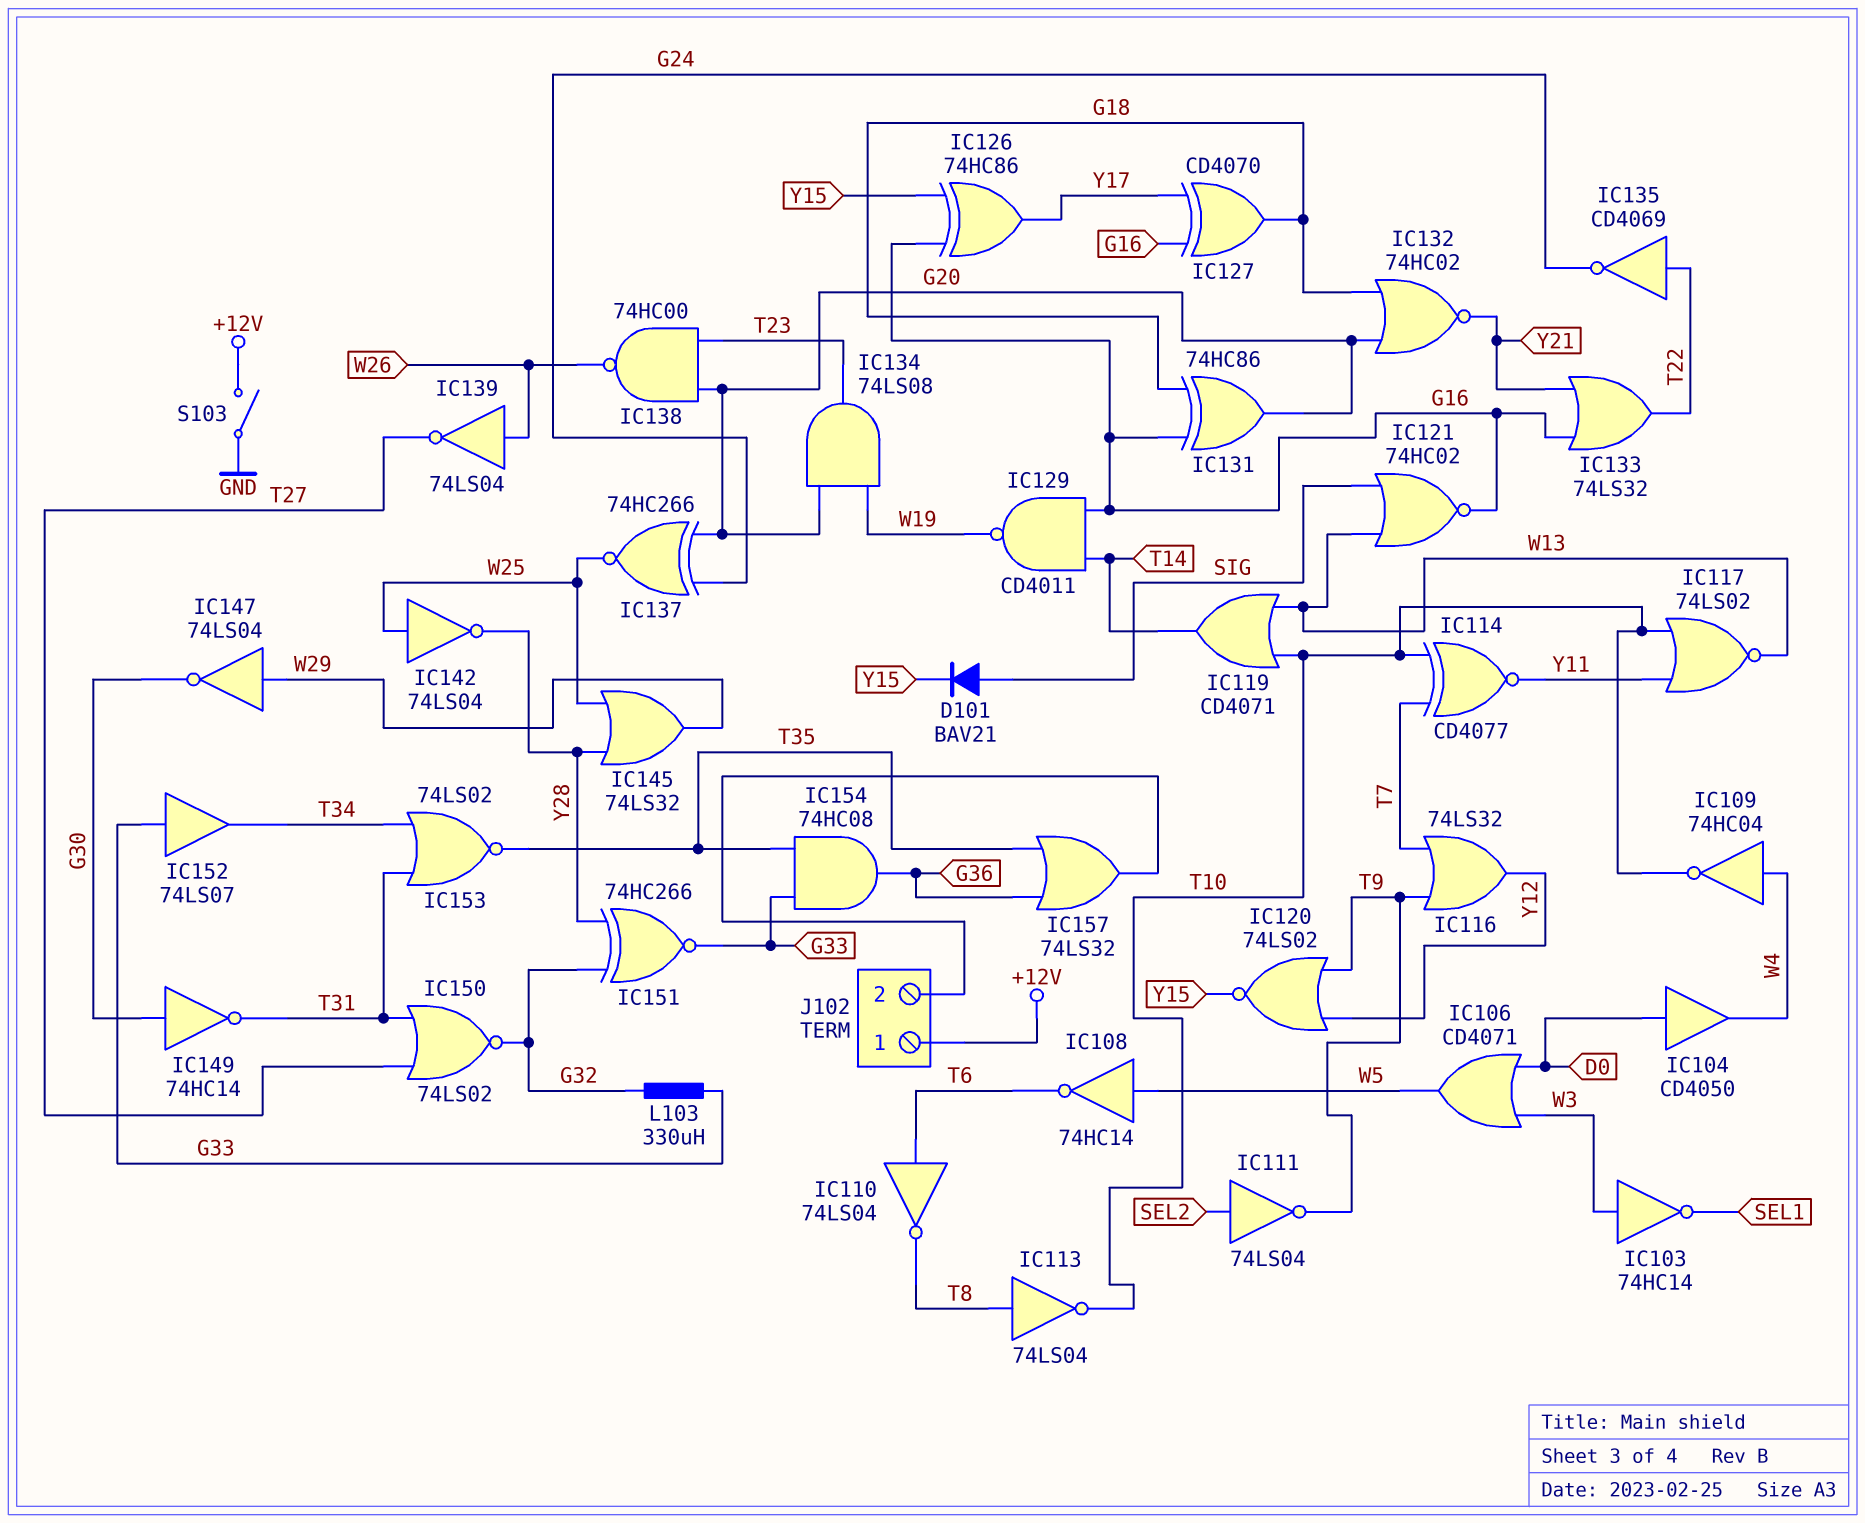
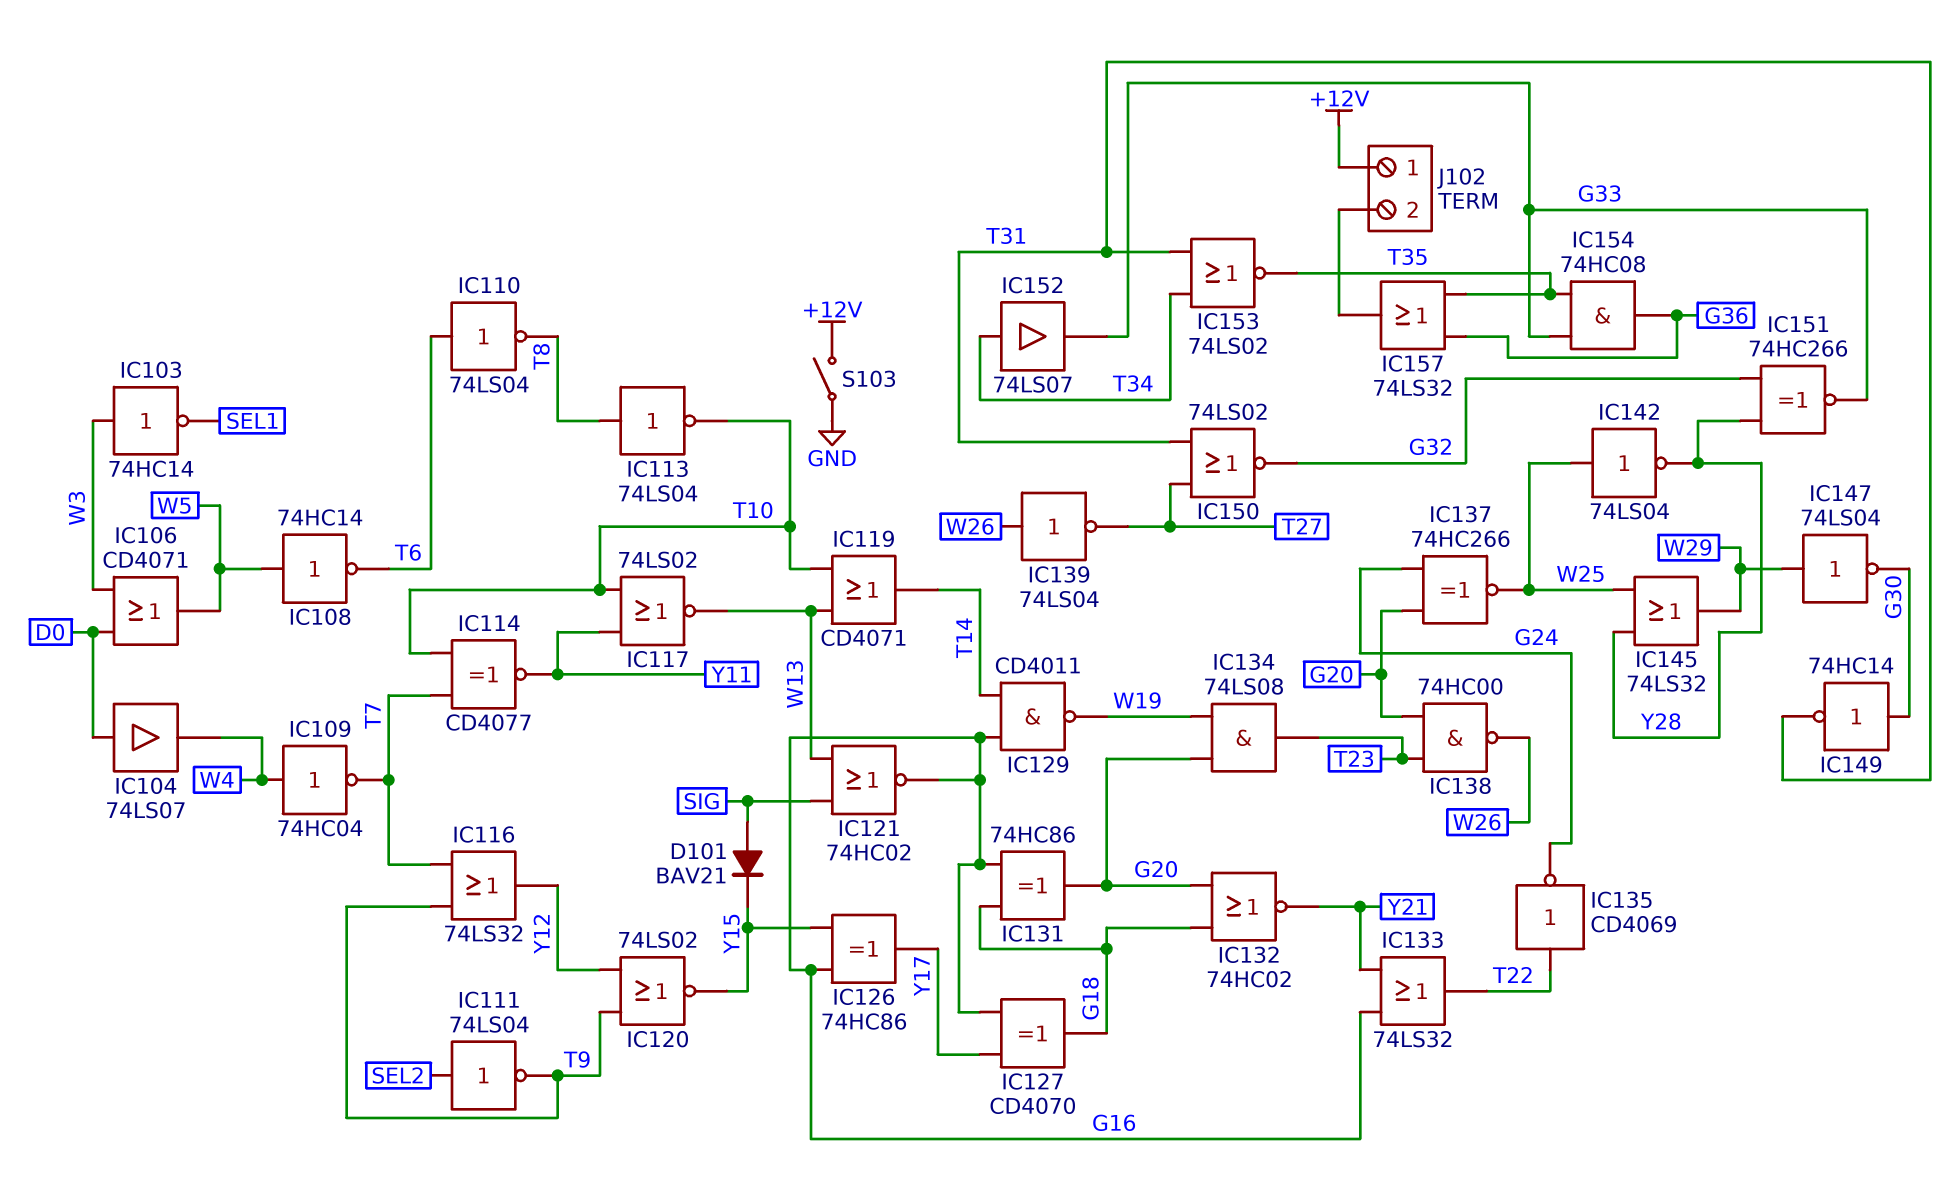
IC104: buffer CD4050 (in D0, out W4) -> buffer 74LS07 (in D0, out W4)
IC109: NOT 74HC04 (in W4, out T10) -> NOT 74HC04 (in W4, out T7)
IC152: buffer 74LS07 (in G33, out T34) -> buffer 74LS07 (in T34, out G33)
L103: 330uH (G32, G33) -> none

